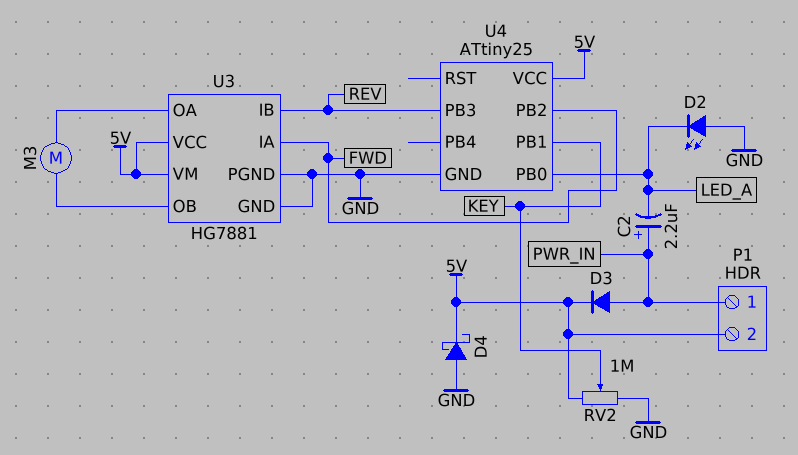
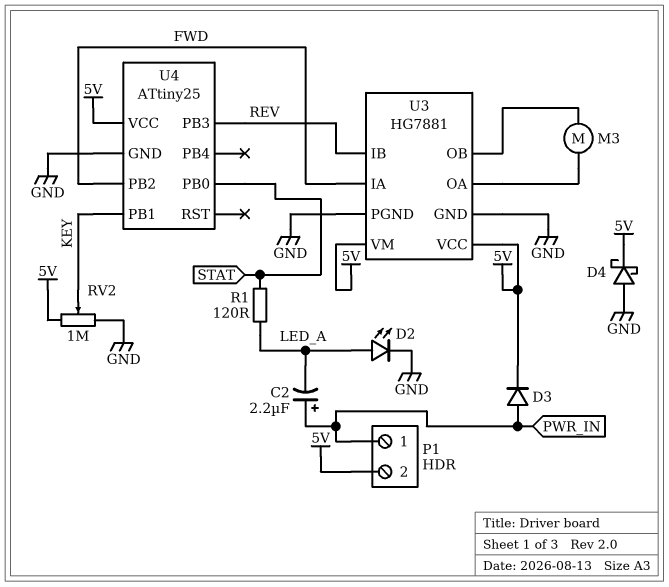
D2: LED (A GND, K LED_A) -> LED (A LED_A, K GND)
R1: none -> 120 (LED_A, STAT)
U4 pin PB0: LED_A -> STAT

